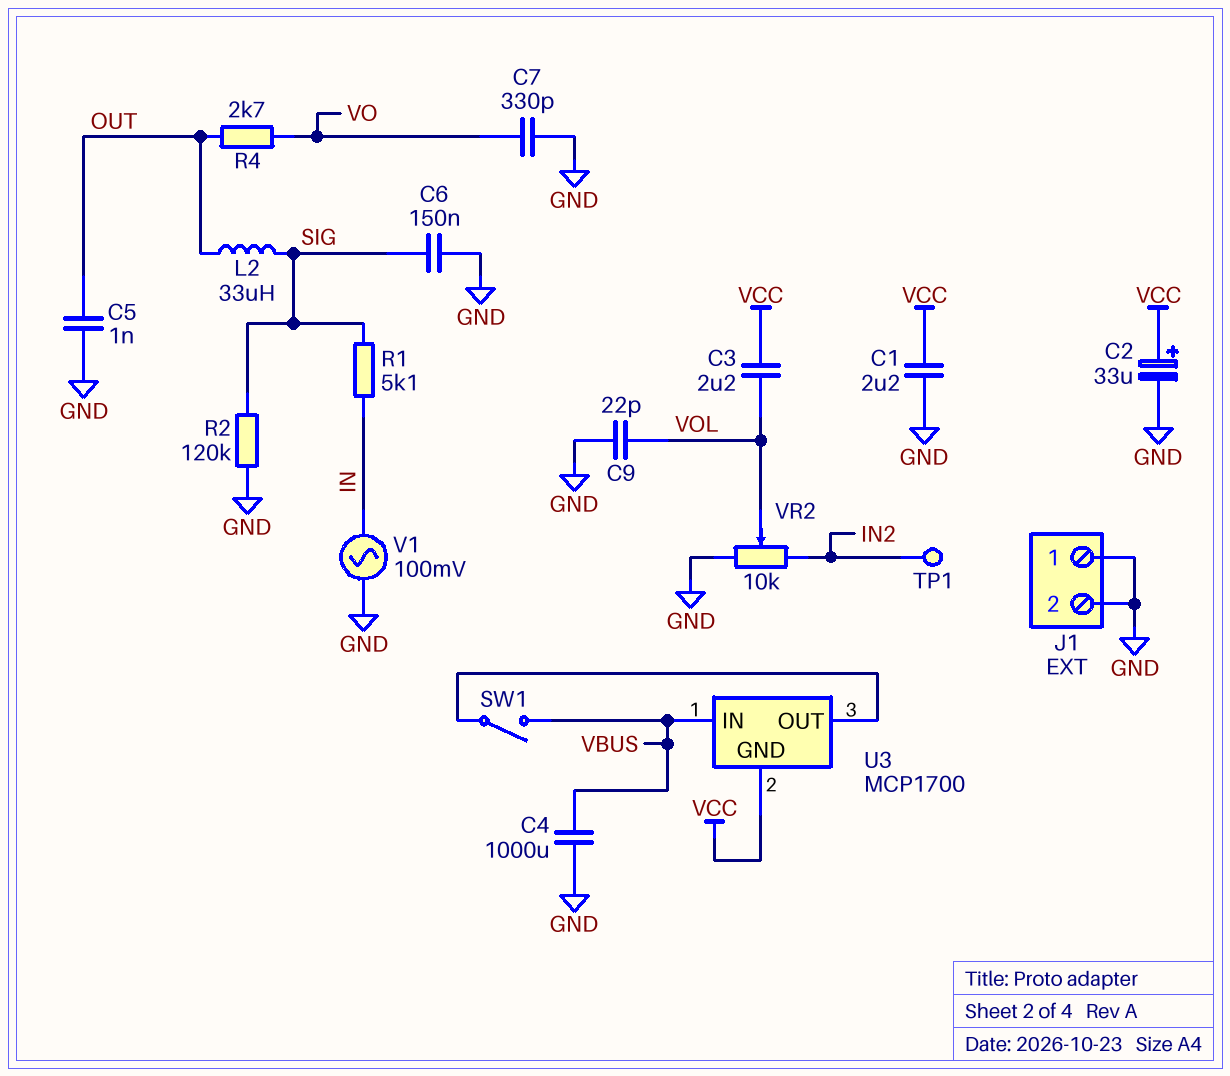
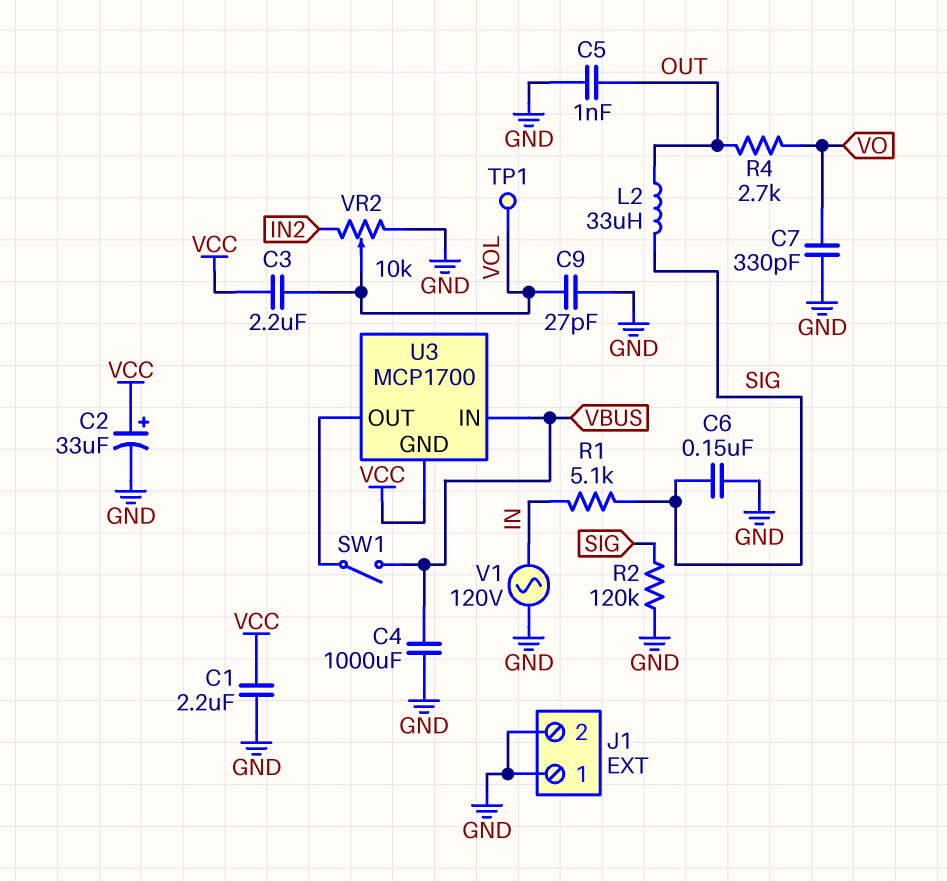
C9: 22pF (GND, VOL) -> 27pF (GND, VOL)
TP1: test point (IN2) -> test point (VOL)
V1: AC 100mV (GND, IN) -> AC 120V (GND, IN)

